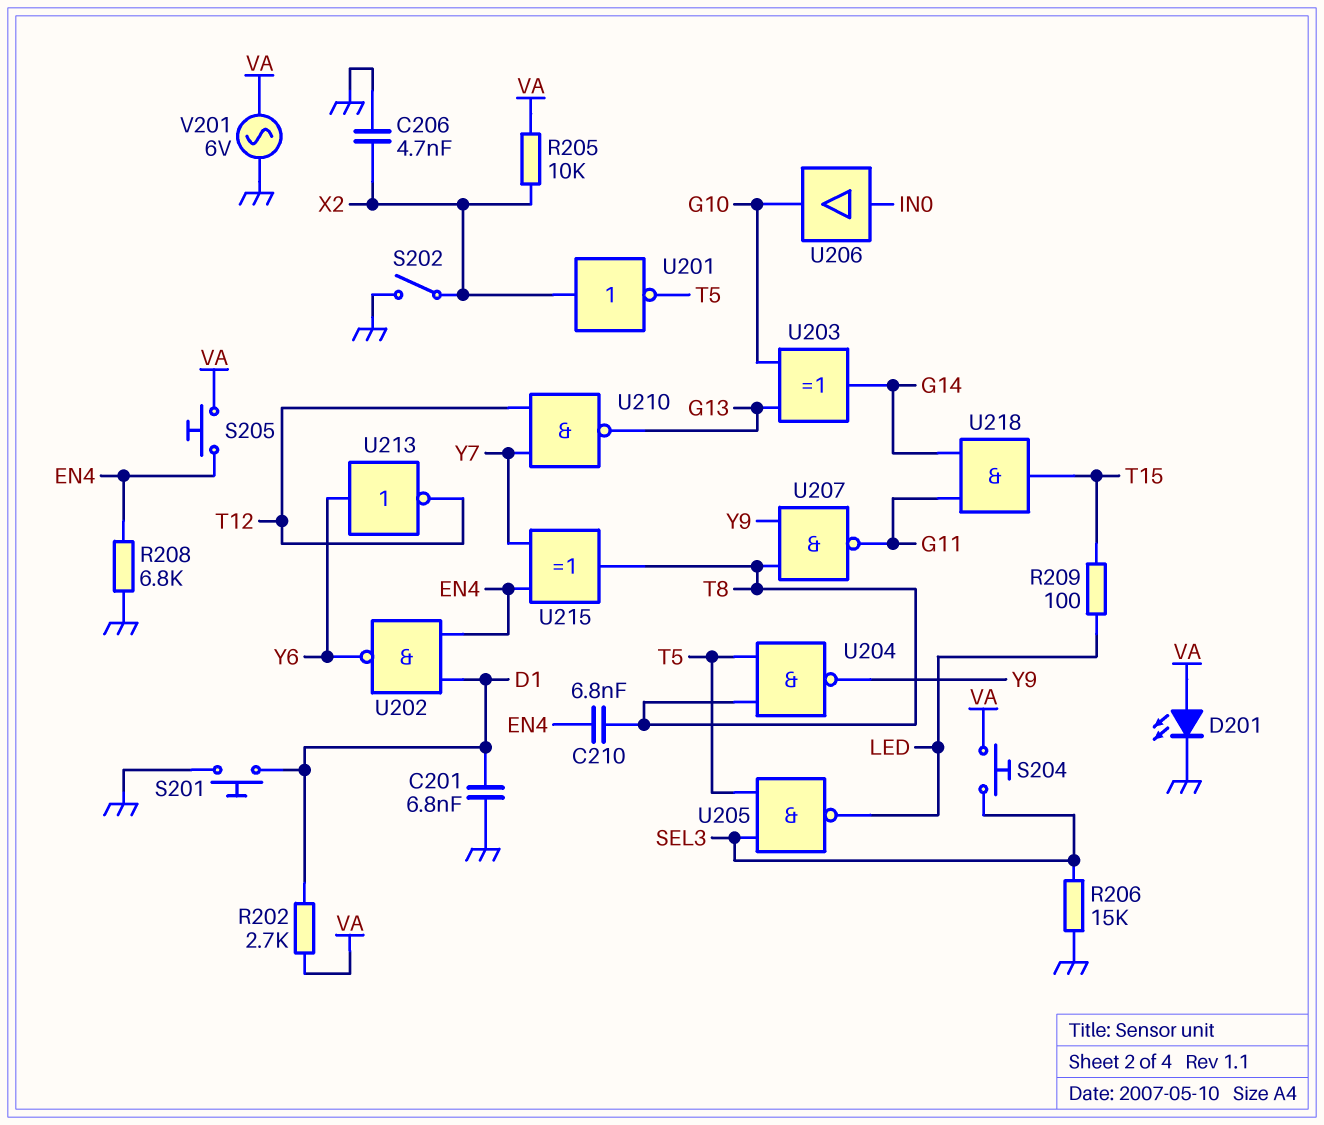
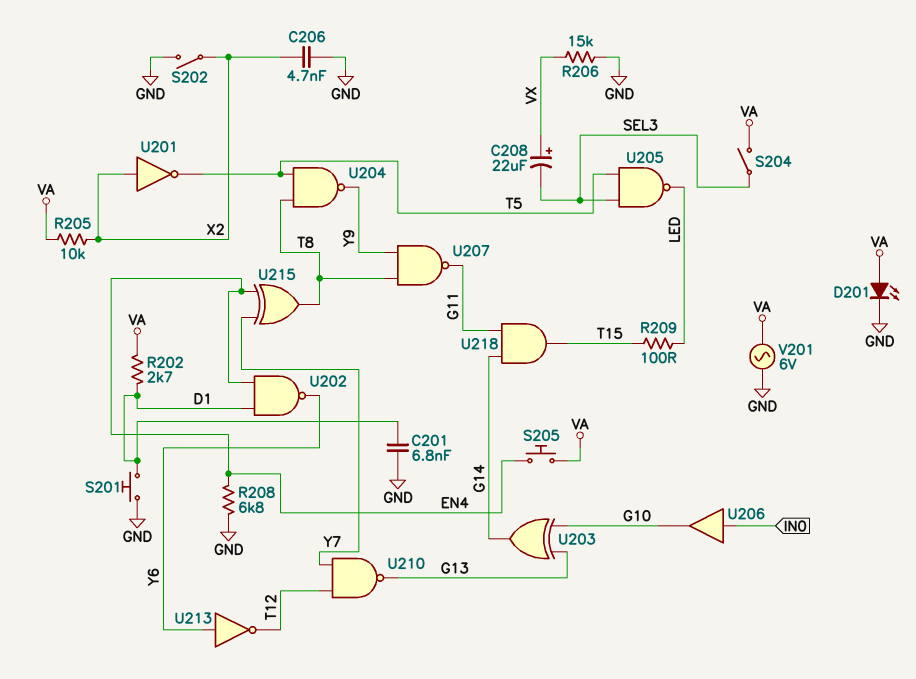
C208: none -> 22uF (plus VX, minus SEL3)
C210: 6.8nF (EN4, T8) -> none
R206: 15k (GND, SEL3) -> 15k (GND, VX)
S204: button (SEL3, VA) -> switch (SEL3, VA)

